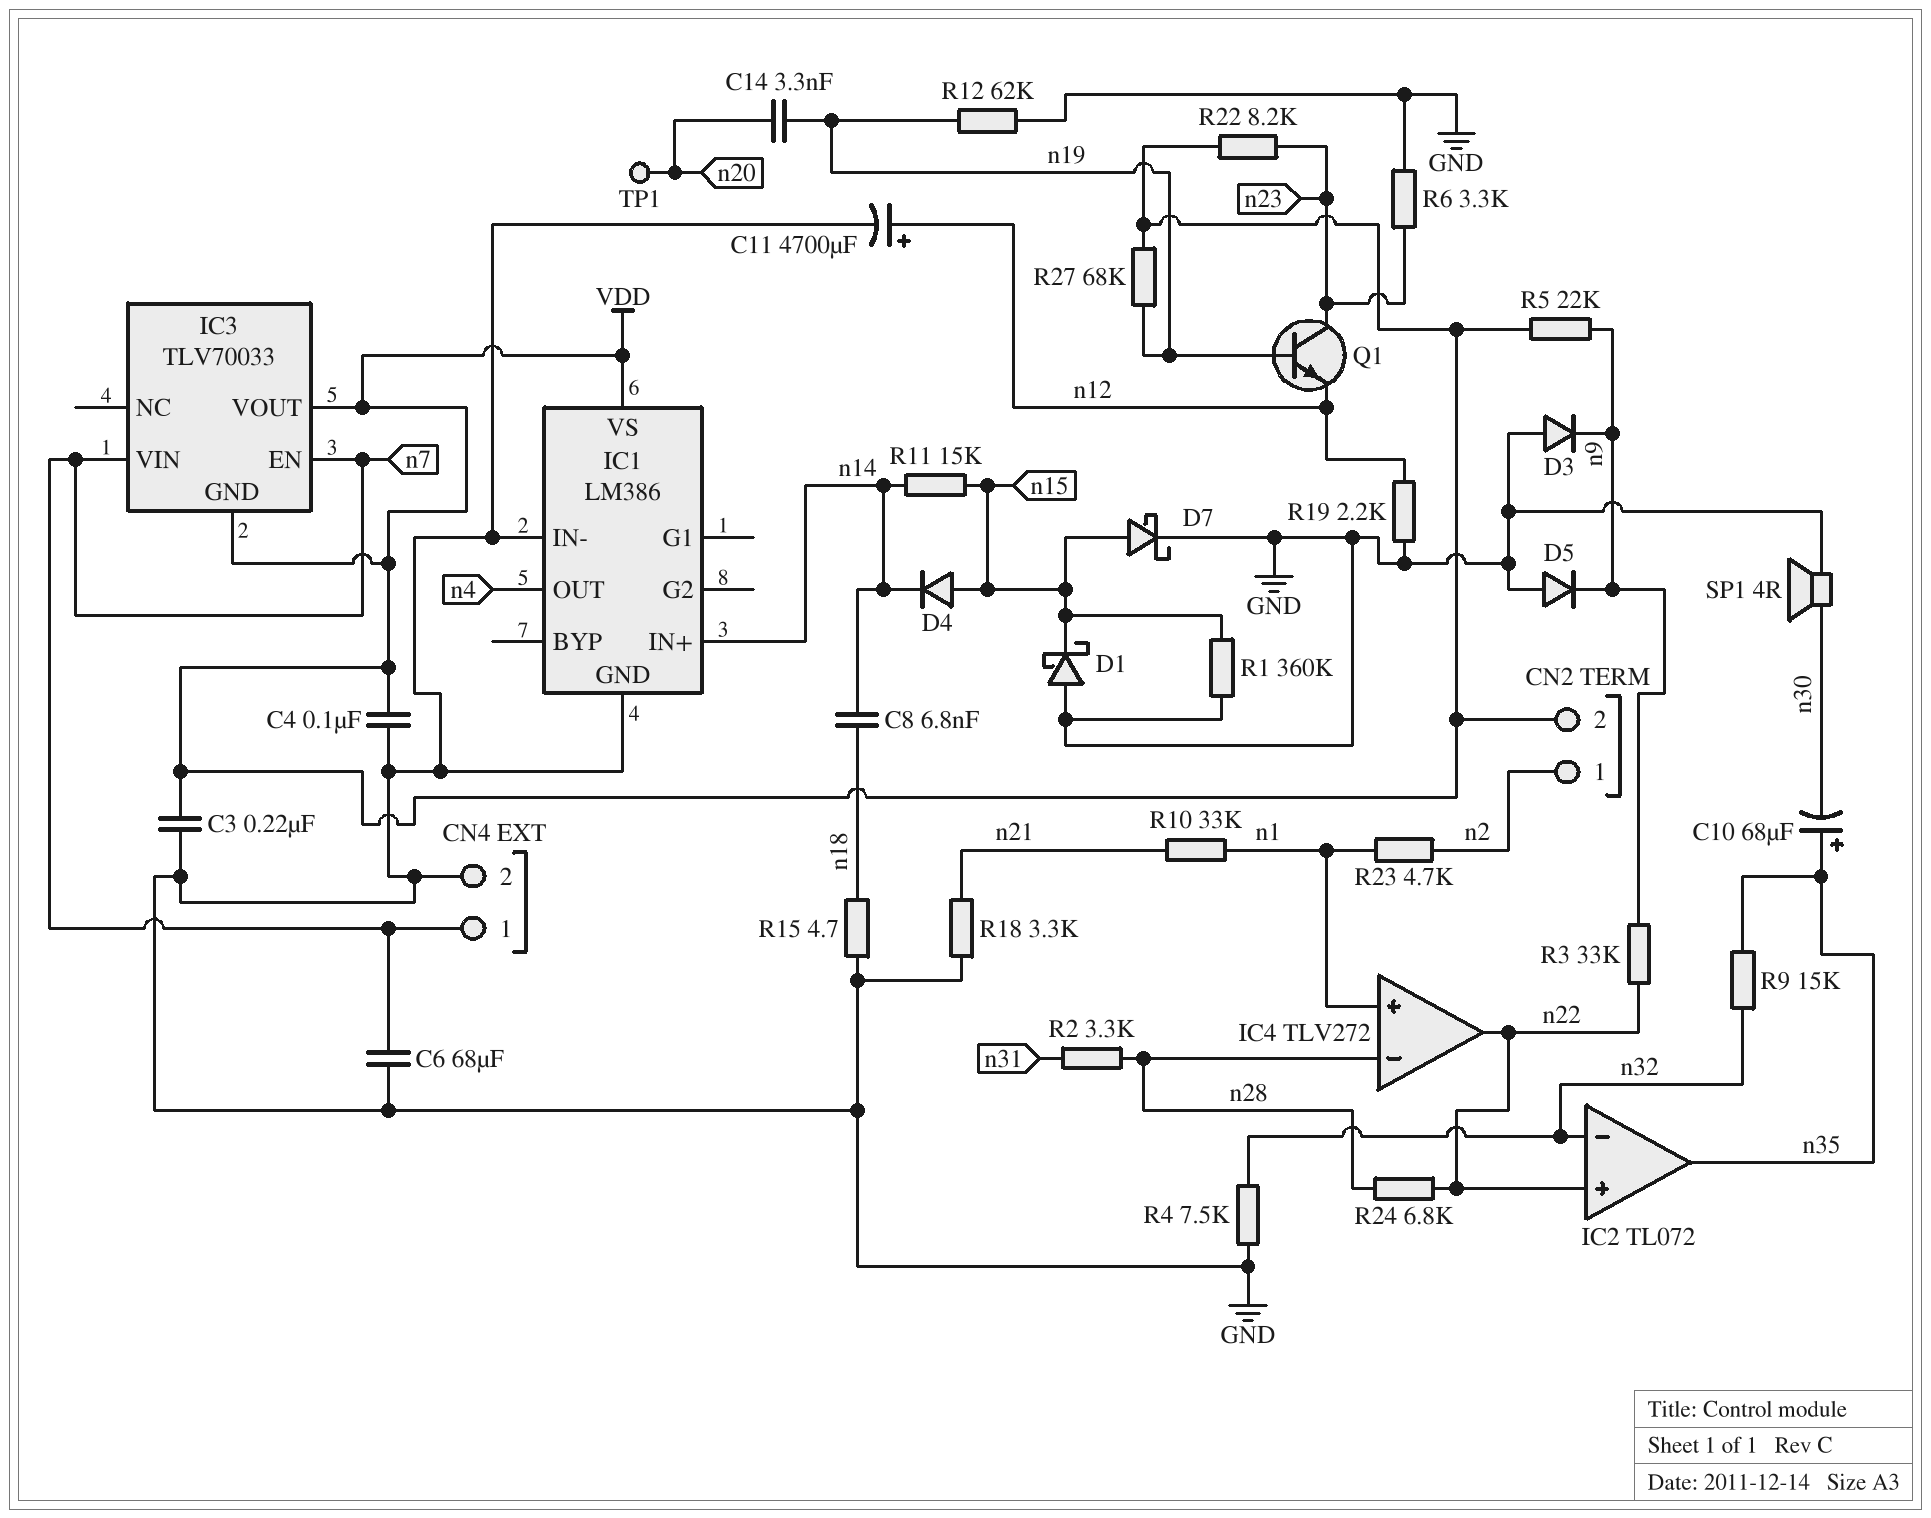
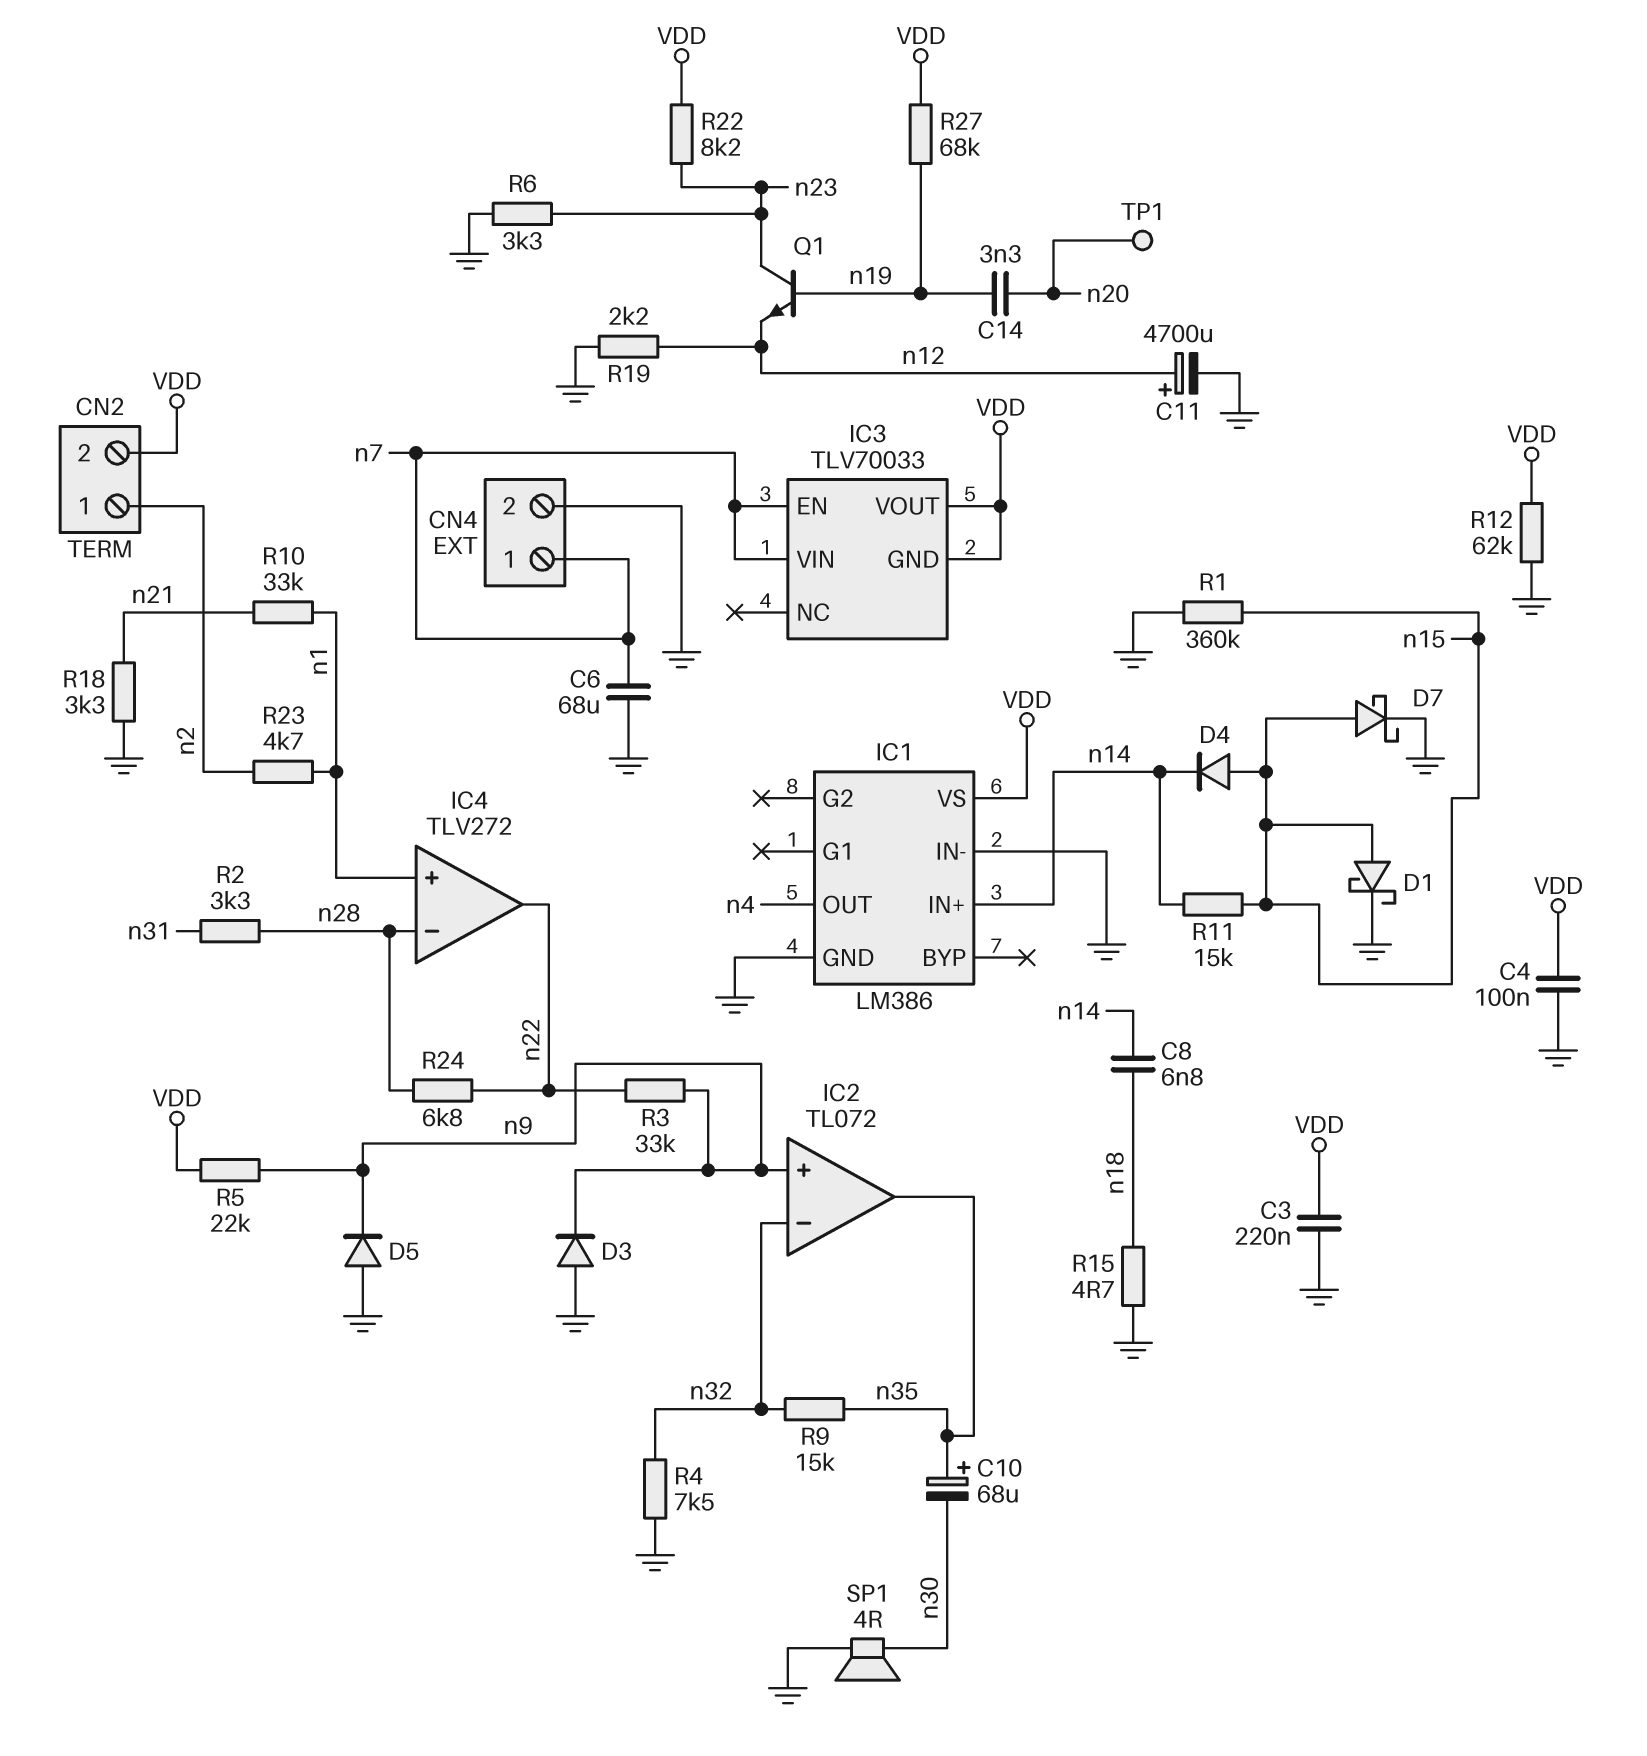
D1: schottky (A GND, K n15) -> schottky (A n15, K GND)
IC2 pin in+: n22 -> n9
R12: 62k (GND, n19) -> 62k (GND, VDD)

